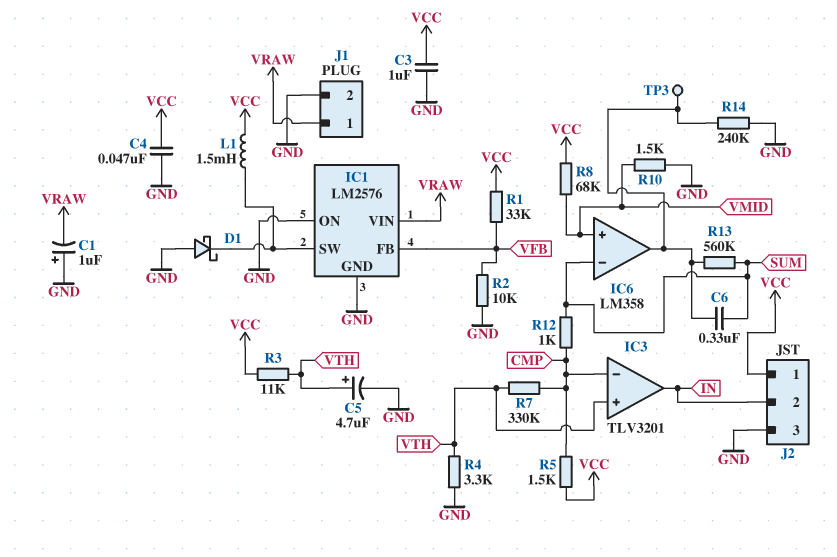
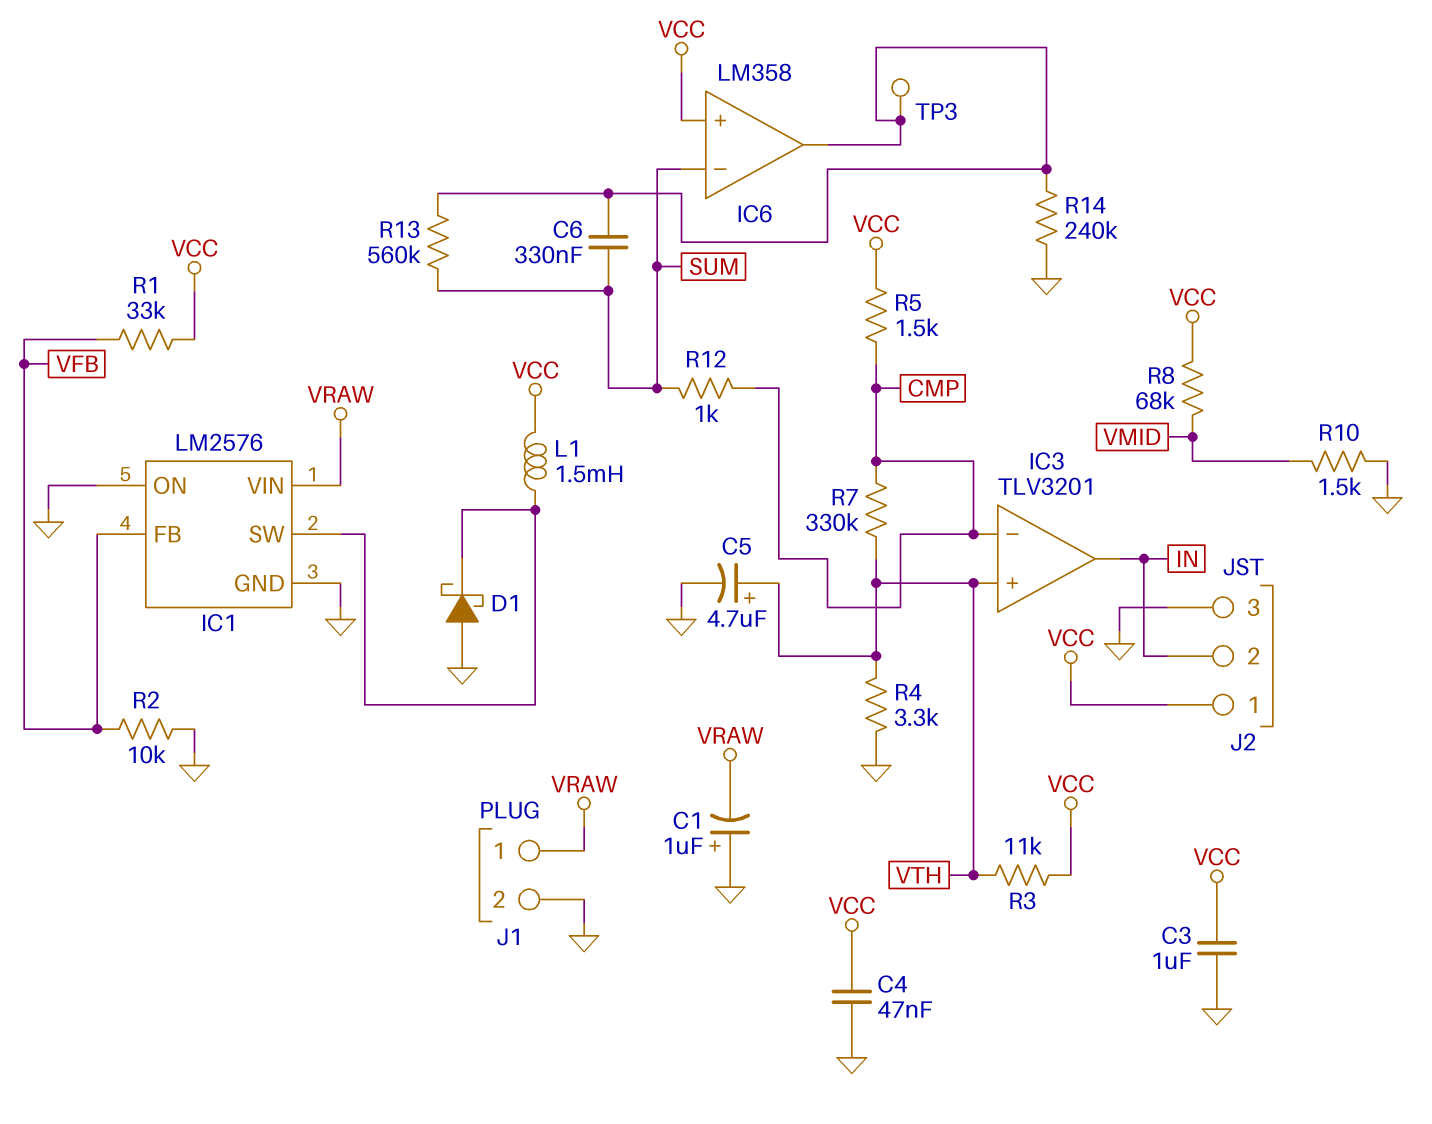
IC6 pin in+: VMID -> VCC

